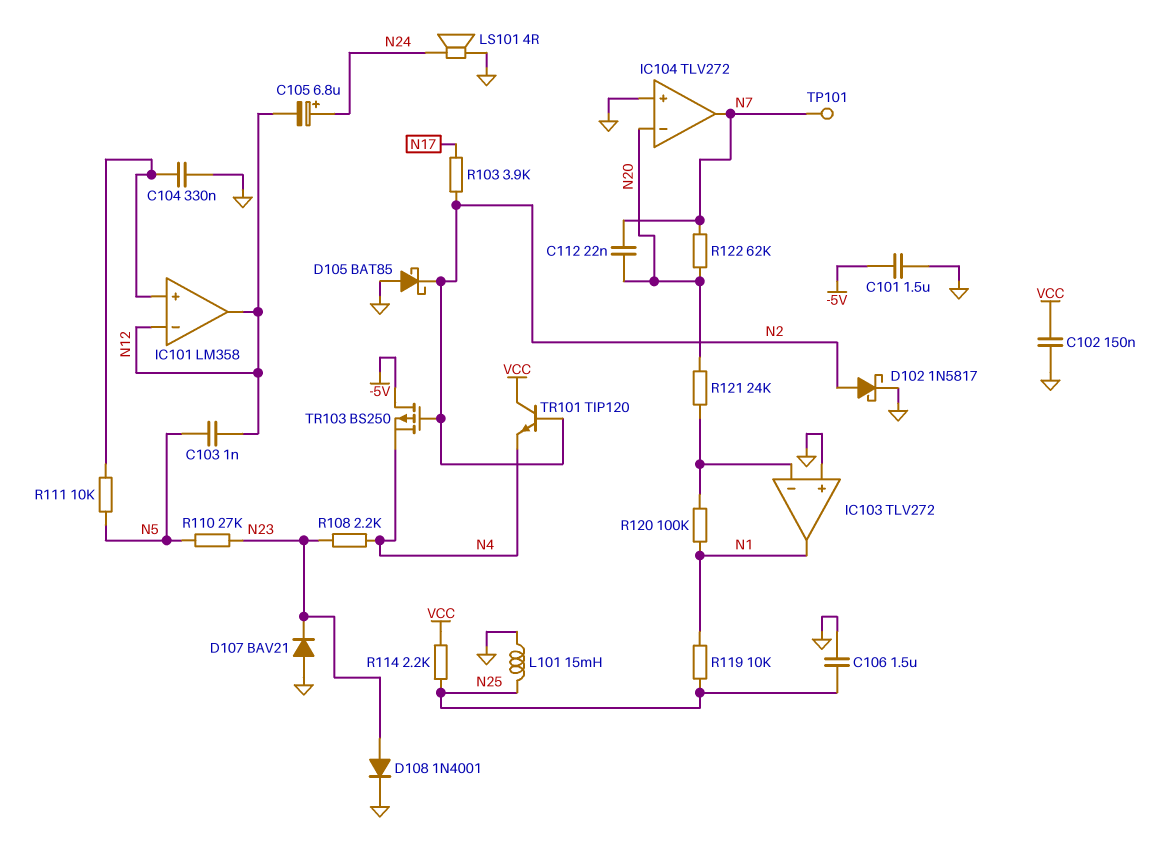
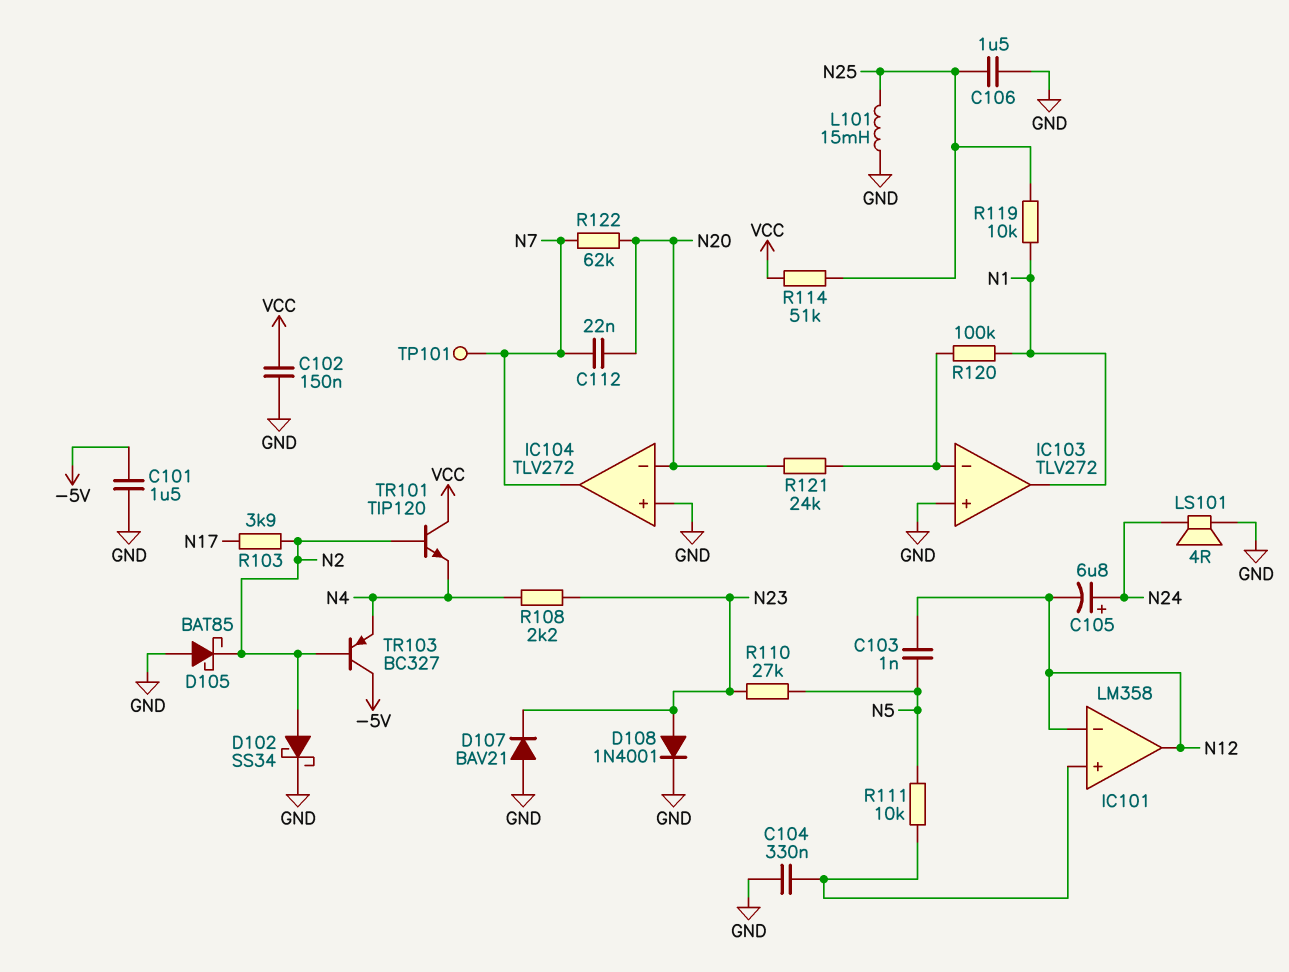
D102: schottky 1N5817 (A N2, K GND) -> schottky SS34 (A N2, K GND)
R114: 2.2k (N25, VCC) -> 51k (N25, VCC)
TR103: PMOS BS250 (G N2, D -5V, S N4) -> PNP BC327 (B N2, C -5V, E N4)

